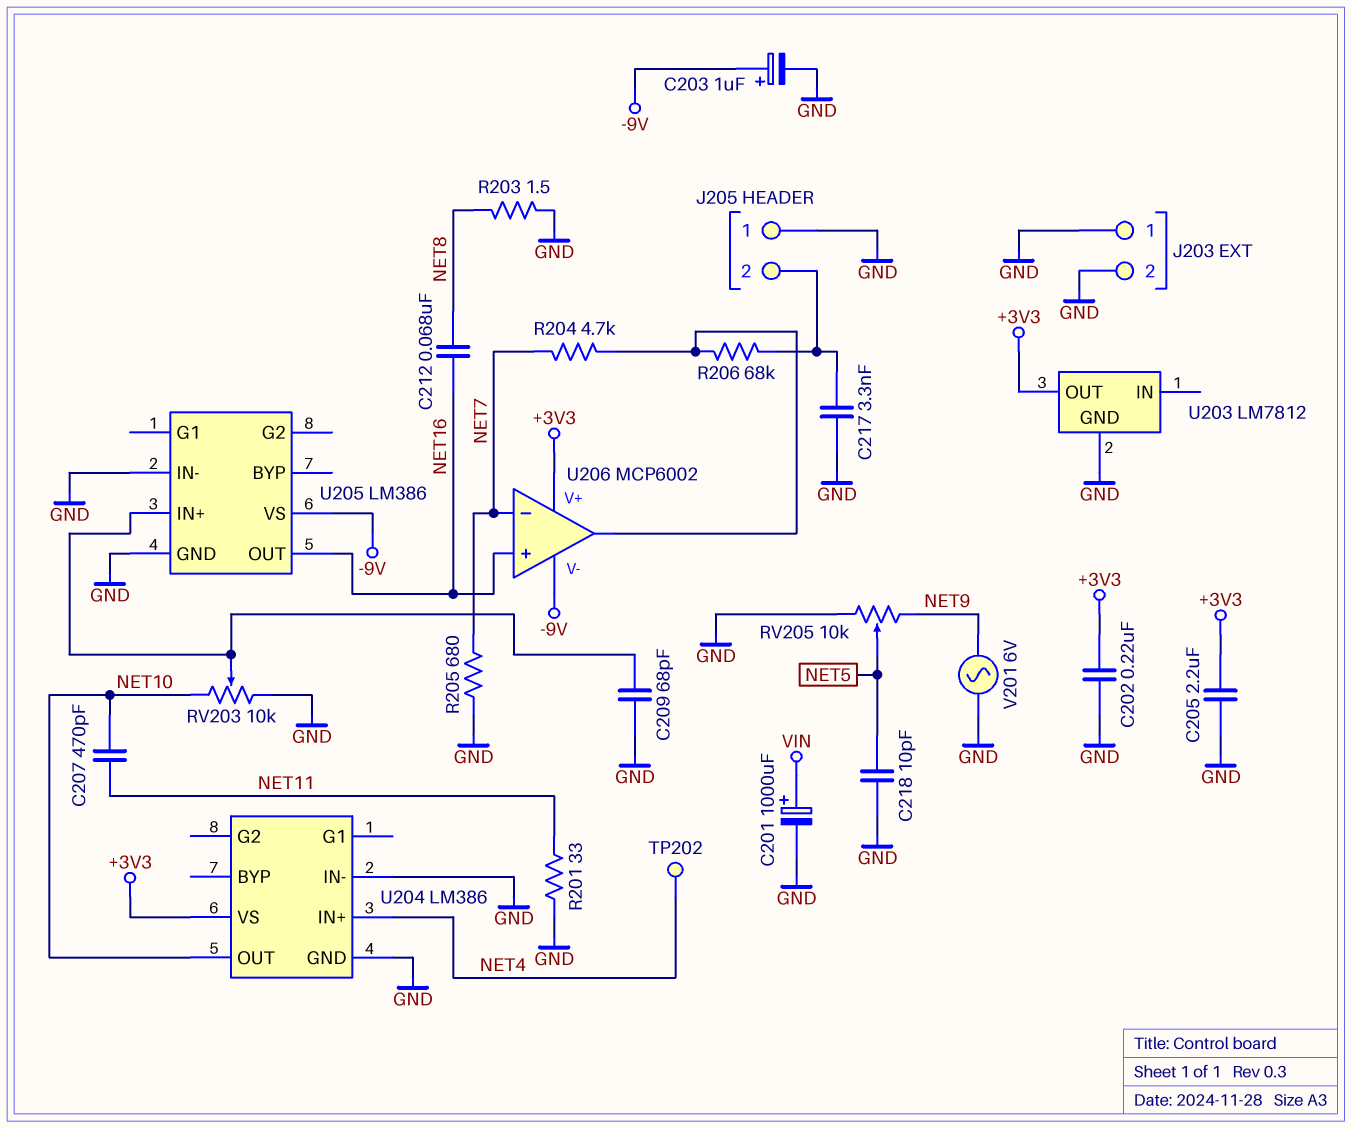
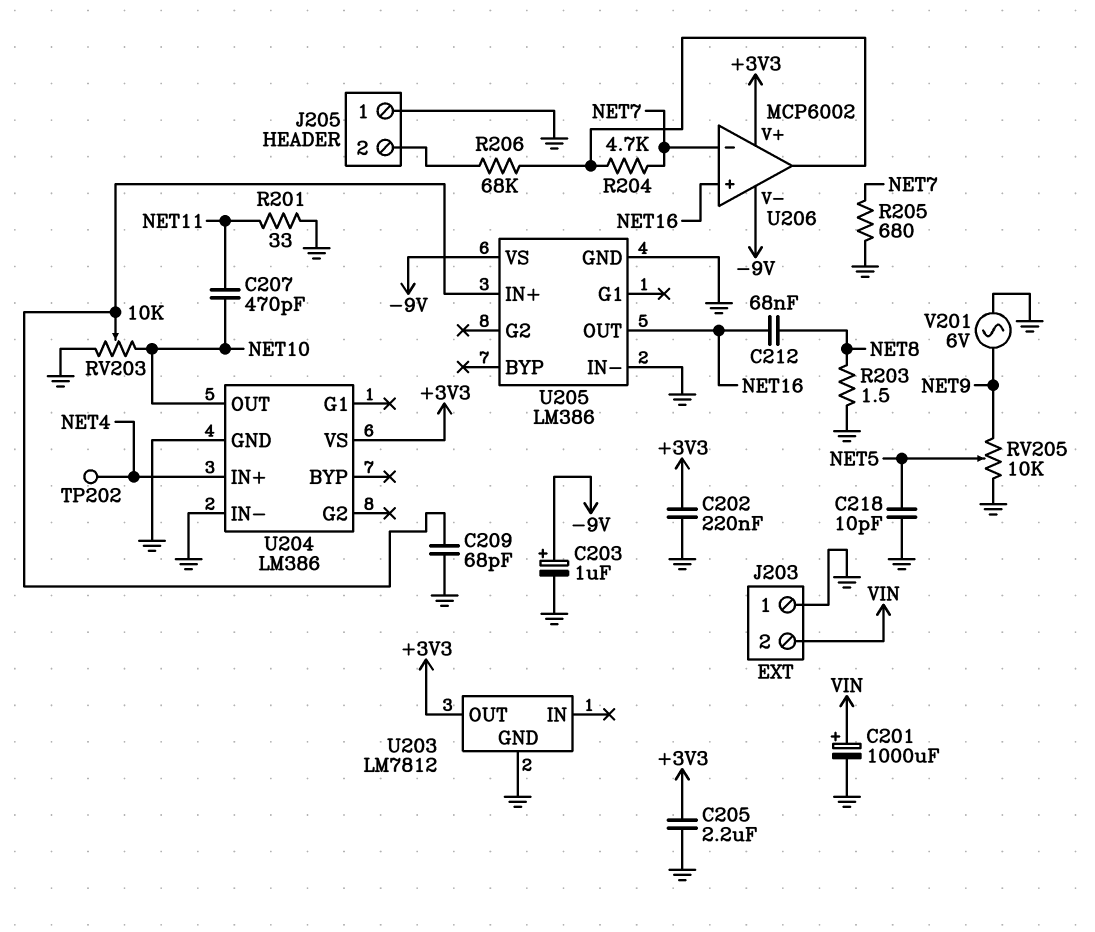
C217: 3.3nF (GND, J205/2) -> none
J203 pin 2: GND -> VIN

